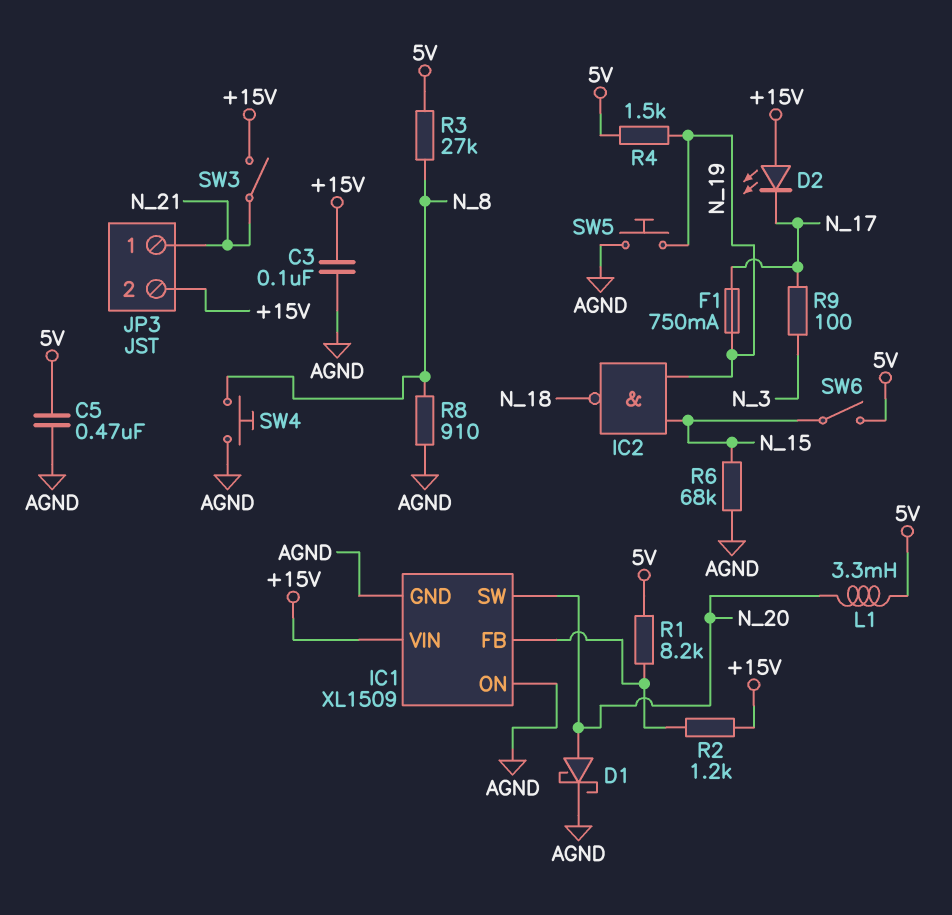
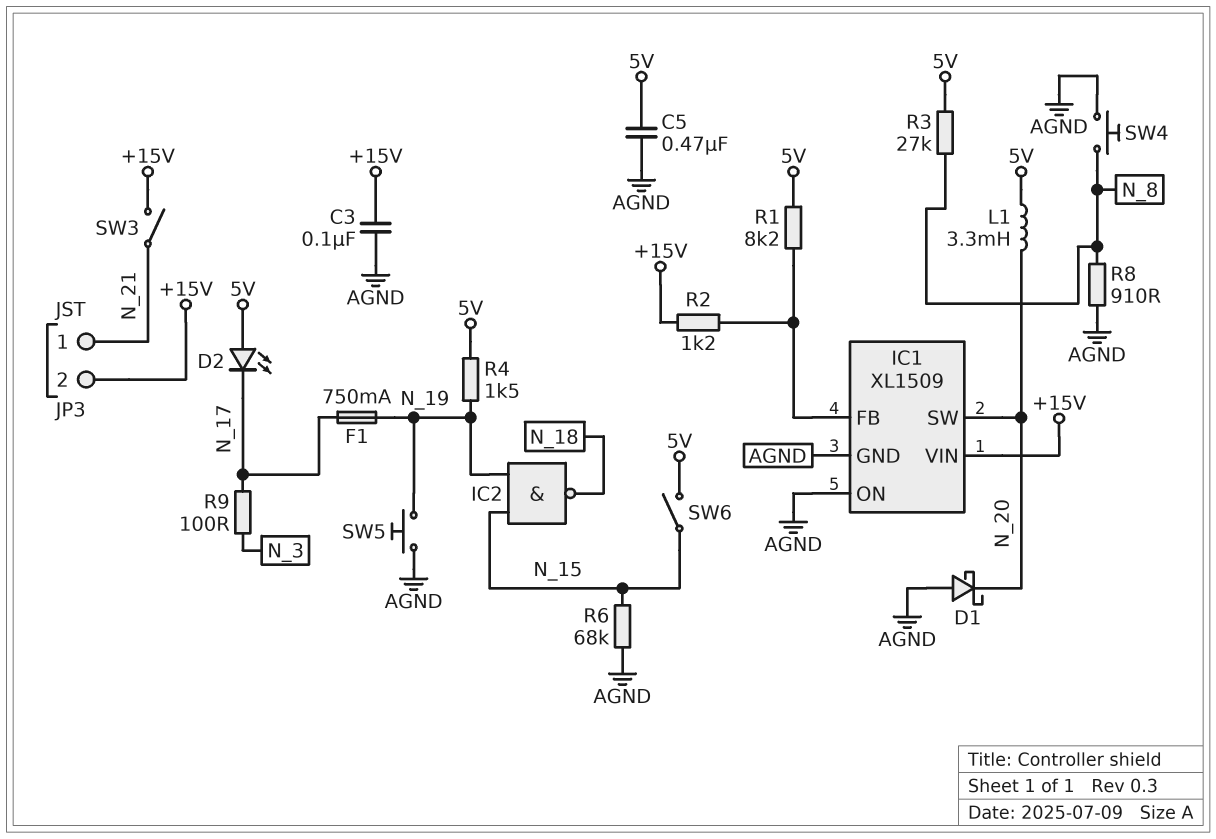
D1: schottky (A N_20, K AGND) -> schottky (A AGND, K N_20)
D2: LED (A +15V, K N_17) -> LED (A 5V, K N_17)

